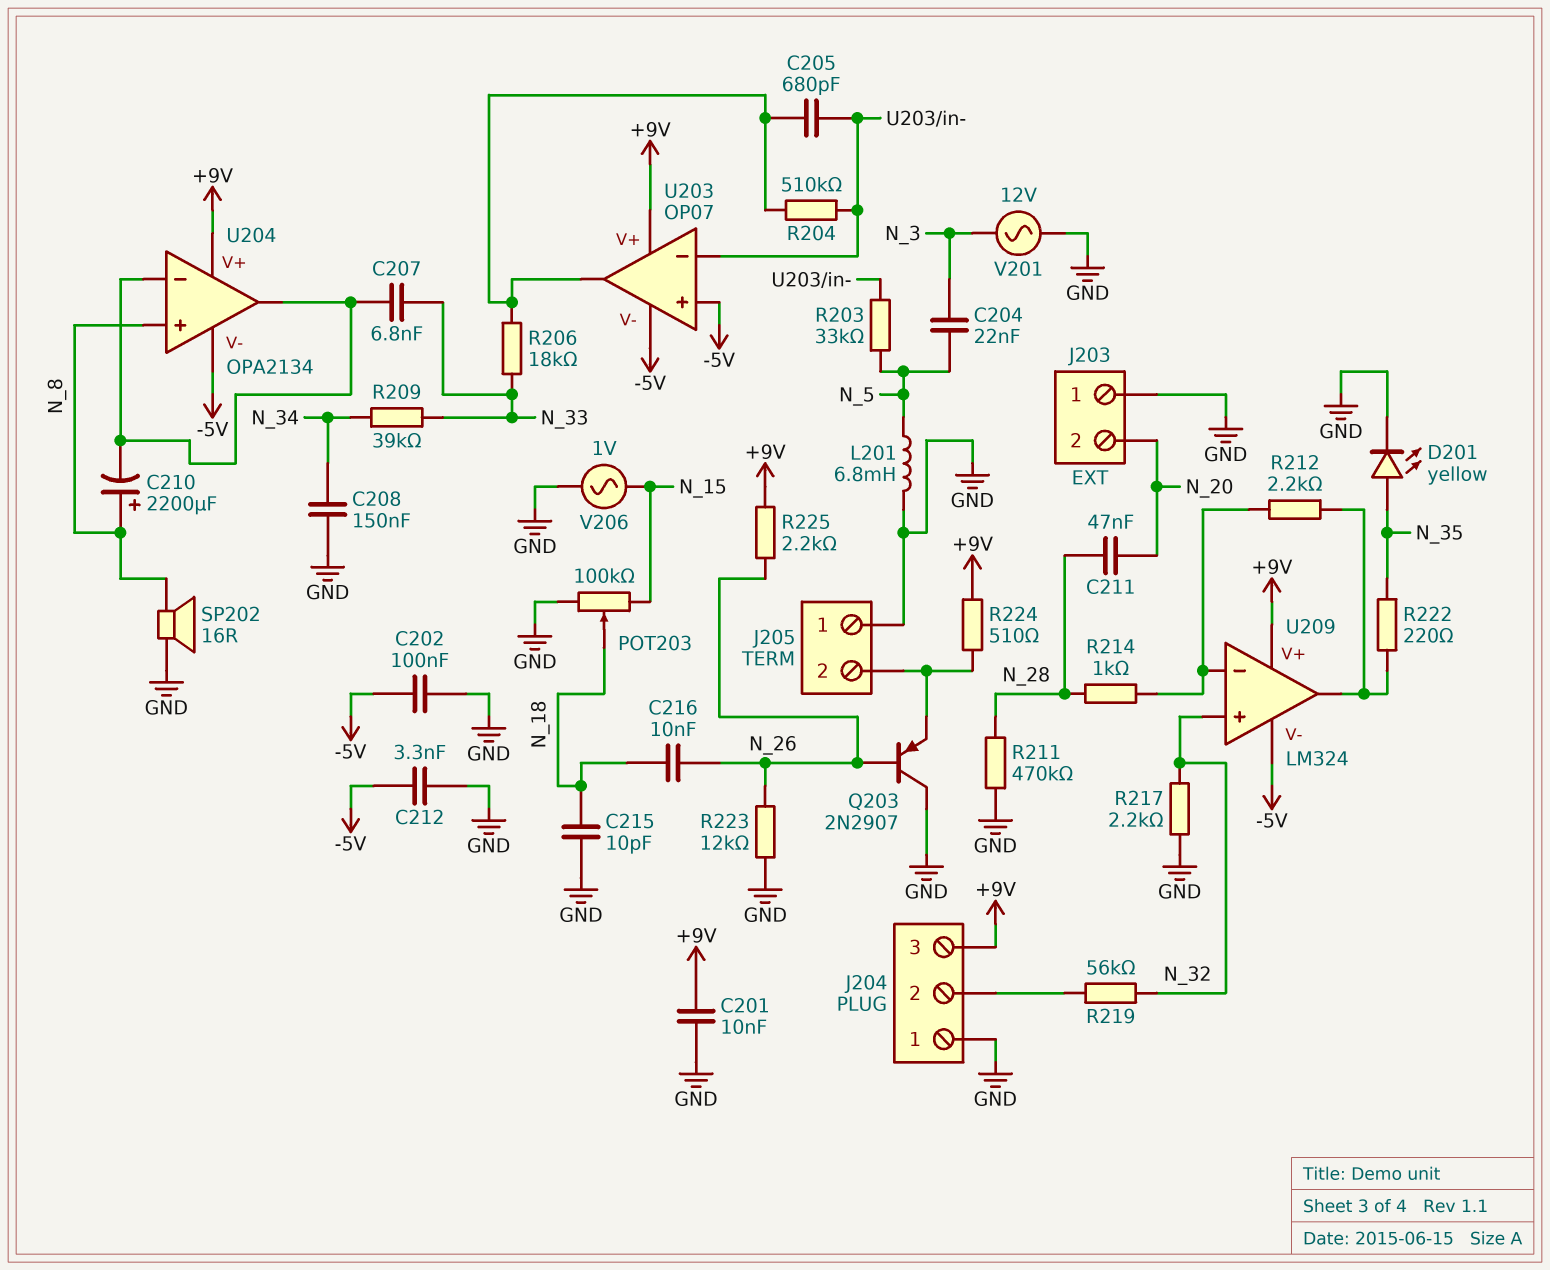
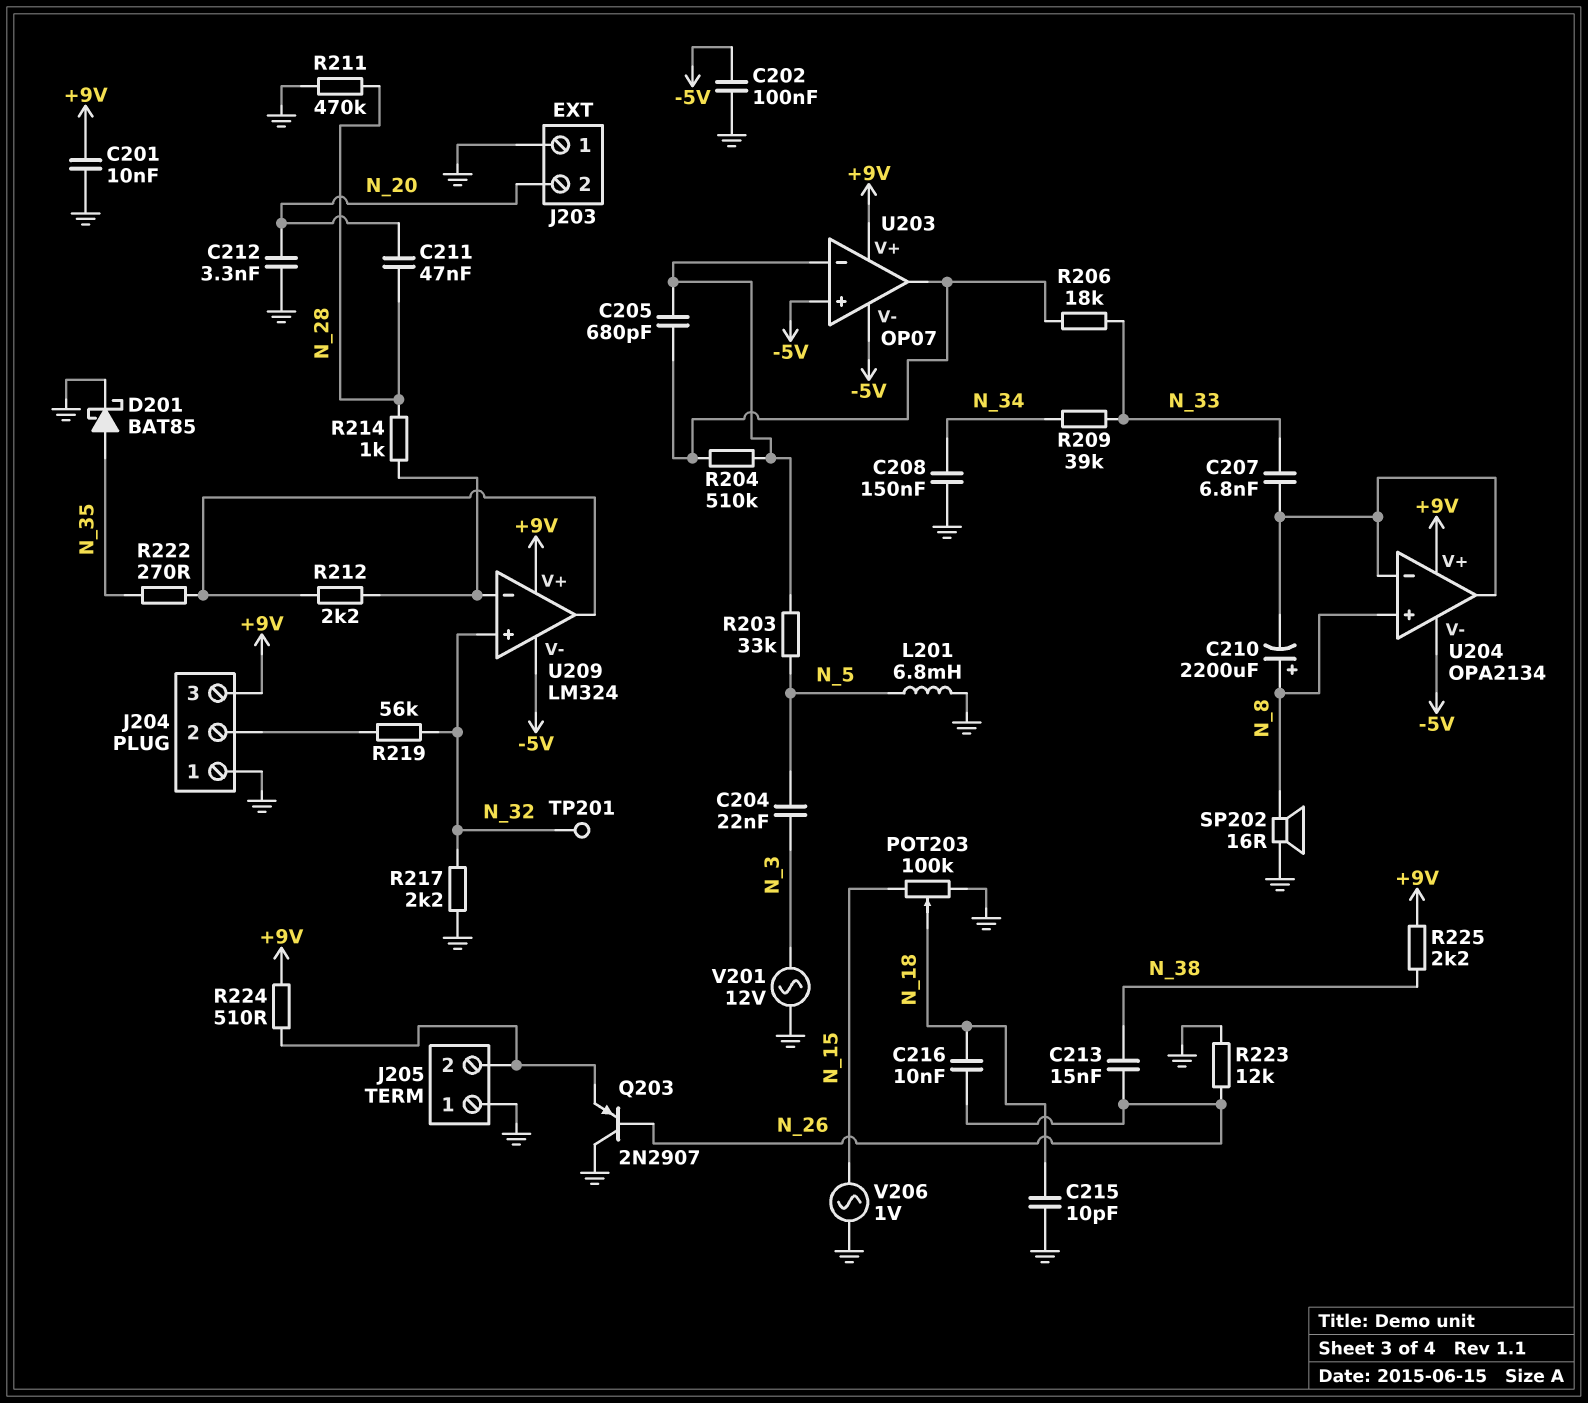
C212: 3.3nF (-5V, GND) -> 3.3nF (GND, N_20)
C213: none -> 15nF (N_26, N_38)
D201: LED yellow (A N_35, K GND) -> schottky BAT85 (A N_35, K GND)
R222: 220 (N_35, U209/out) -> 270 (N_35, U209/out)
R225: 2.2k (+9V, N_26) -> 2.2k (+9V, N_38)
TP201: none -> test point (N_32)

